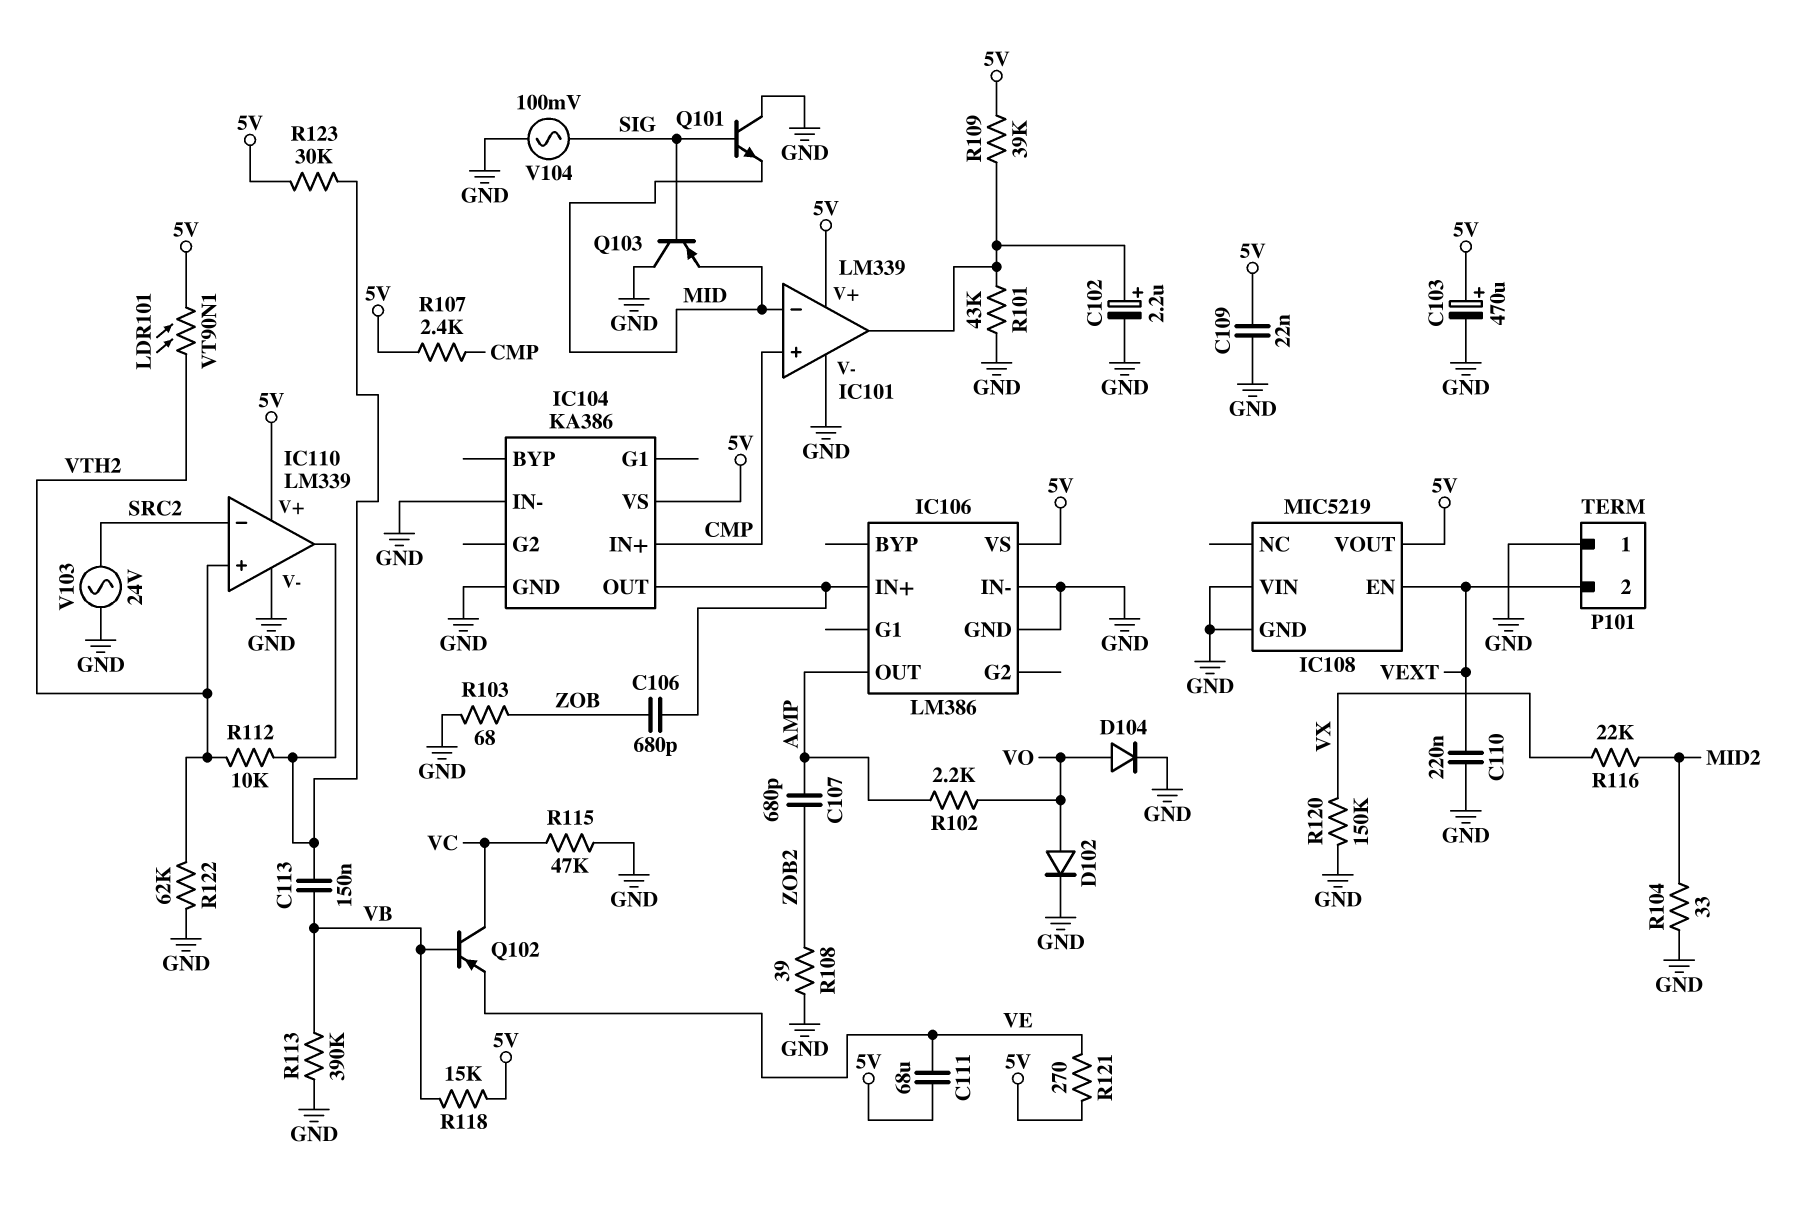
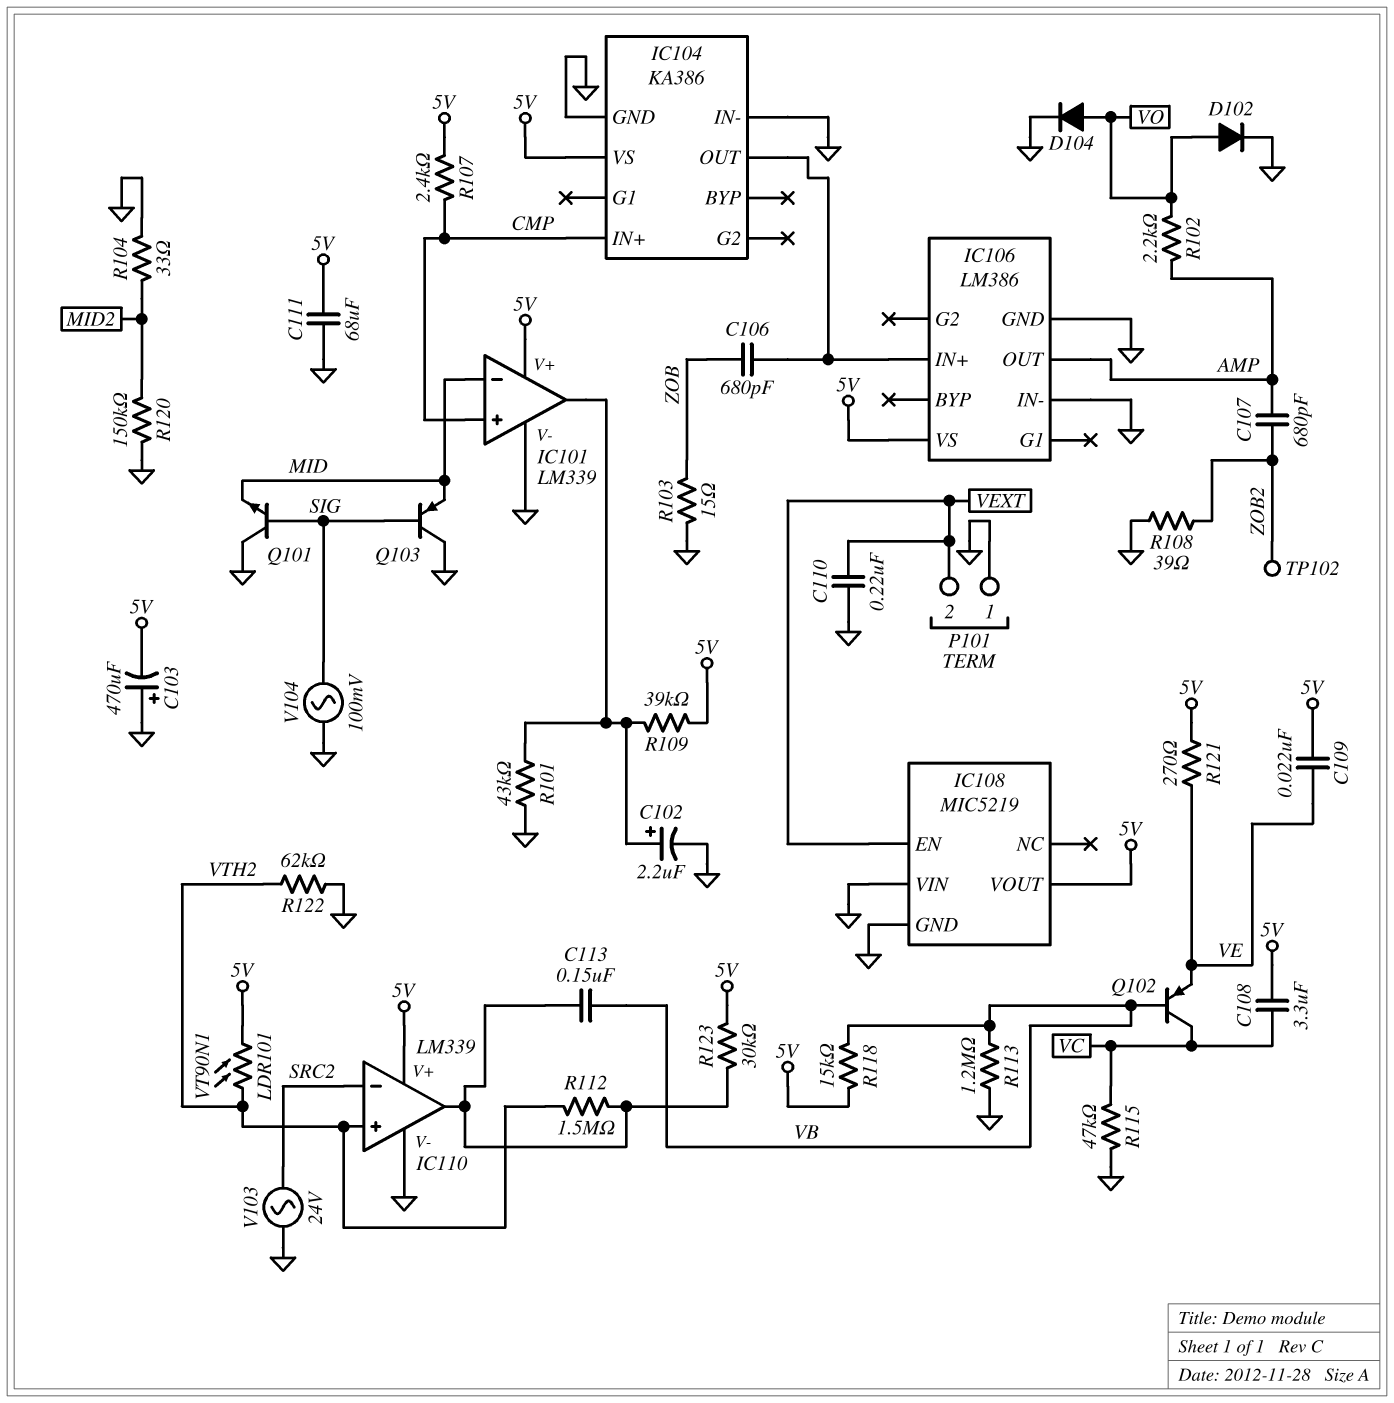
C103: 470uF (plus 5V, minus GND) -> 470uF (plus GND, minus 5V)
C108: none -> 3.3uF (5V, VC)
C109: 22nF (5V, GND) -> 22nF (5V, VE)
C111: 68uF (5V, VE) -> 68uF (5V, GND)
R103: 68 (GND, ZOB) -> 15 (GND, ZOB)
R112: 10k (IC110/out, VTH2) -> 1.5M (IC110/out, VTH2)
R113: 390k (GND, VB) -> 1.2M (GND, VB)
R116: 22k (MID2, VX) -> none
R120: 150k (GND, VX) -> 150k (GND, MID2)
TP102: none -> test point (ZOB2)

